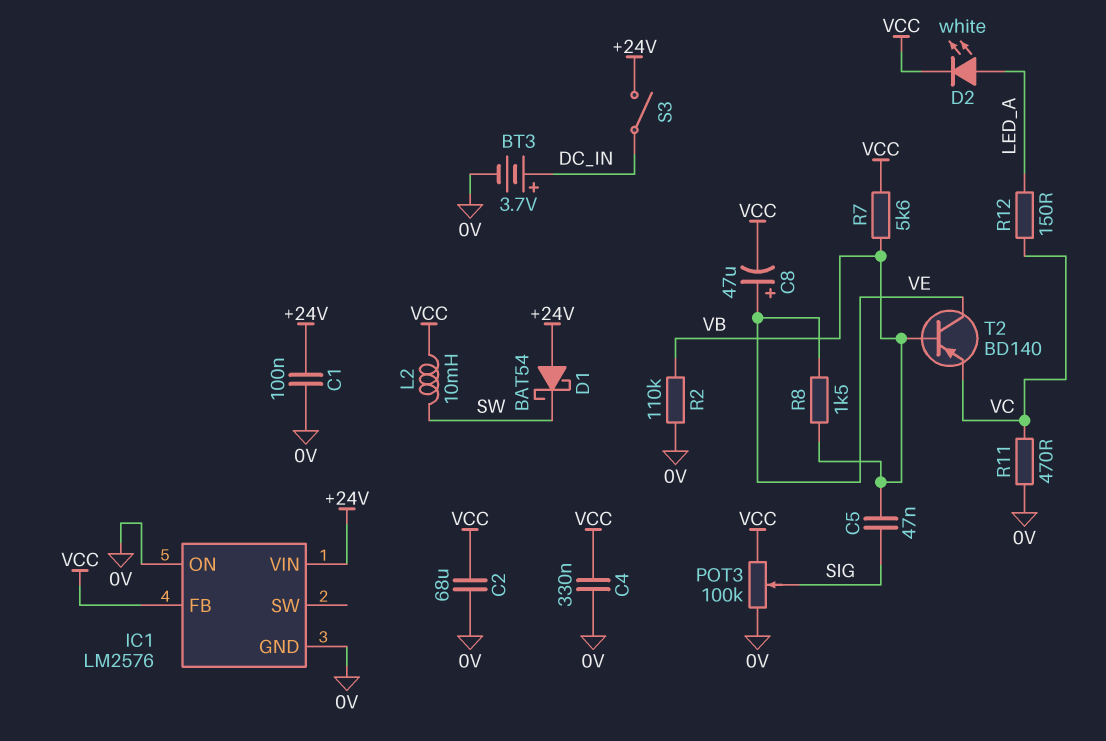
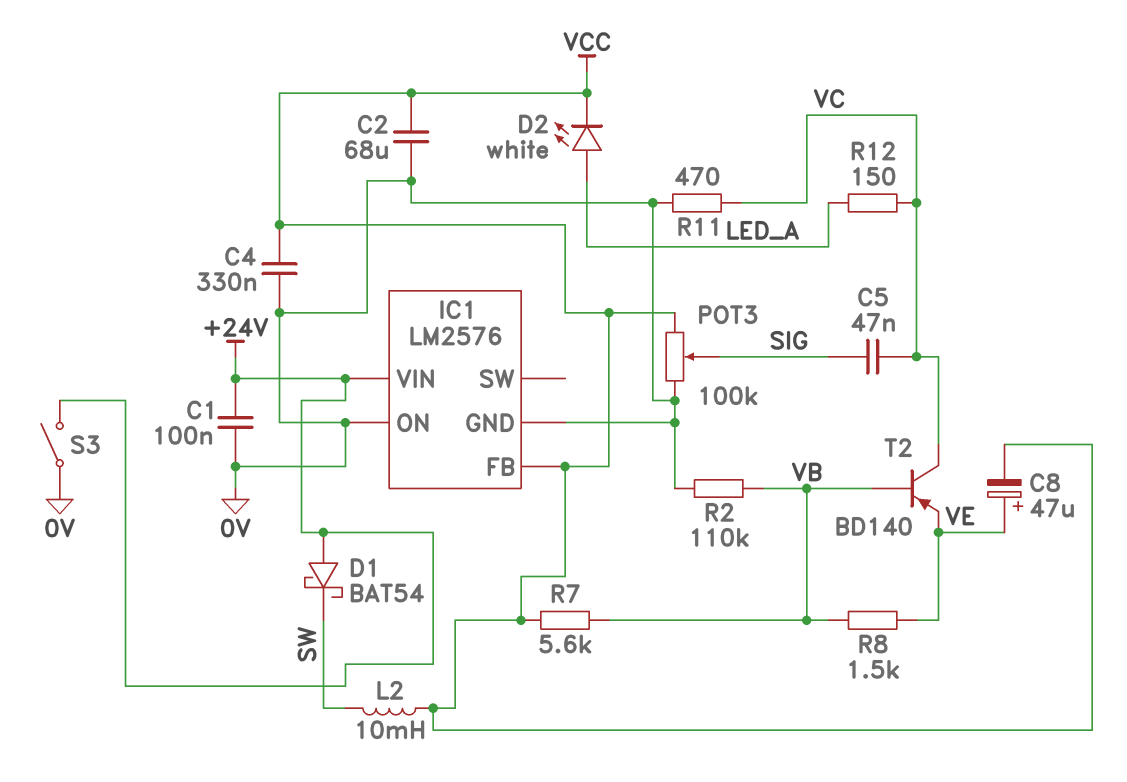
BT3: 3.7V (plus DC_IN, minus 0V) -> none
C5: 47nF (SIG, VB) -> 47nF (SIG, VC)
S3: switch (+24V, DC_IN) -> switch (+24V, 0V)
T2: PNP BD140 (B VB, C VE, E VC) -> PNP BD140 (B VB, C VC, E VE)

